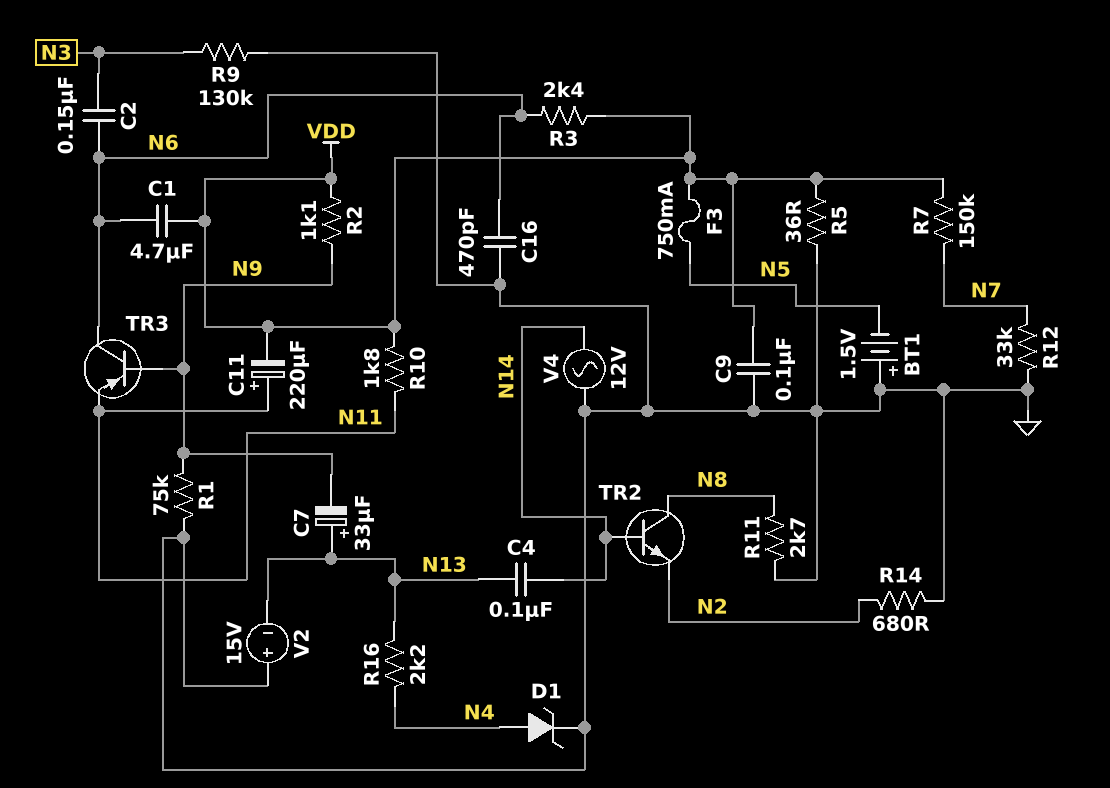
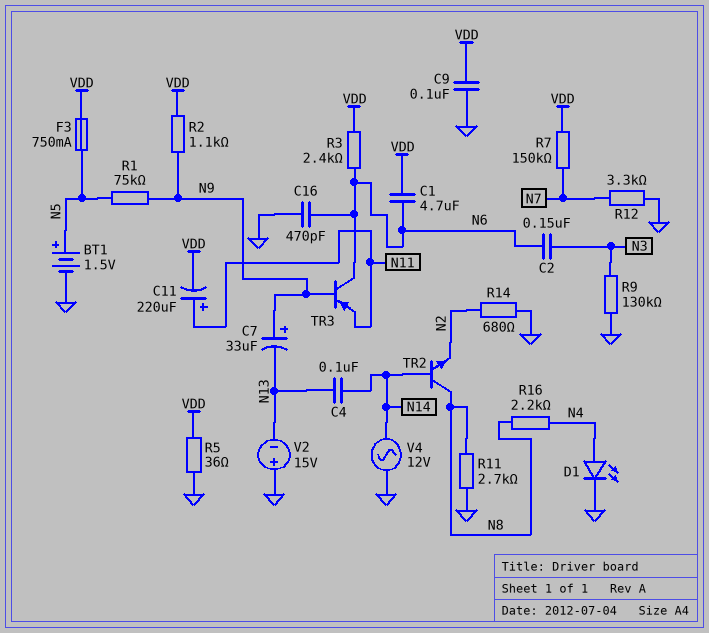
BT1: 1.5V (plus GND, minus N5) -> 1.5V (plus N5, minus GND)
C7: 33uF (plus N13, minus N9) -> 33uF (plus N9, minus N13)
D1: zener (A N4, K GND) -> LED (A N4, K GND)
R1: 75k (GND, N9) -> 75k (N5, N9)
R10: 1.8k (N11, VDD) -> none
R12: 33k (GND, N7) -> 3.3k (GND, N7)
R16: 2.2k (N4, N13) -> 2.2k (N4, N8)

